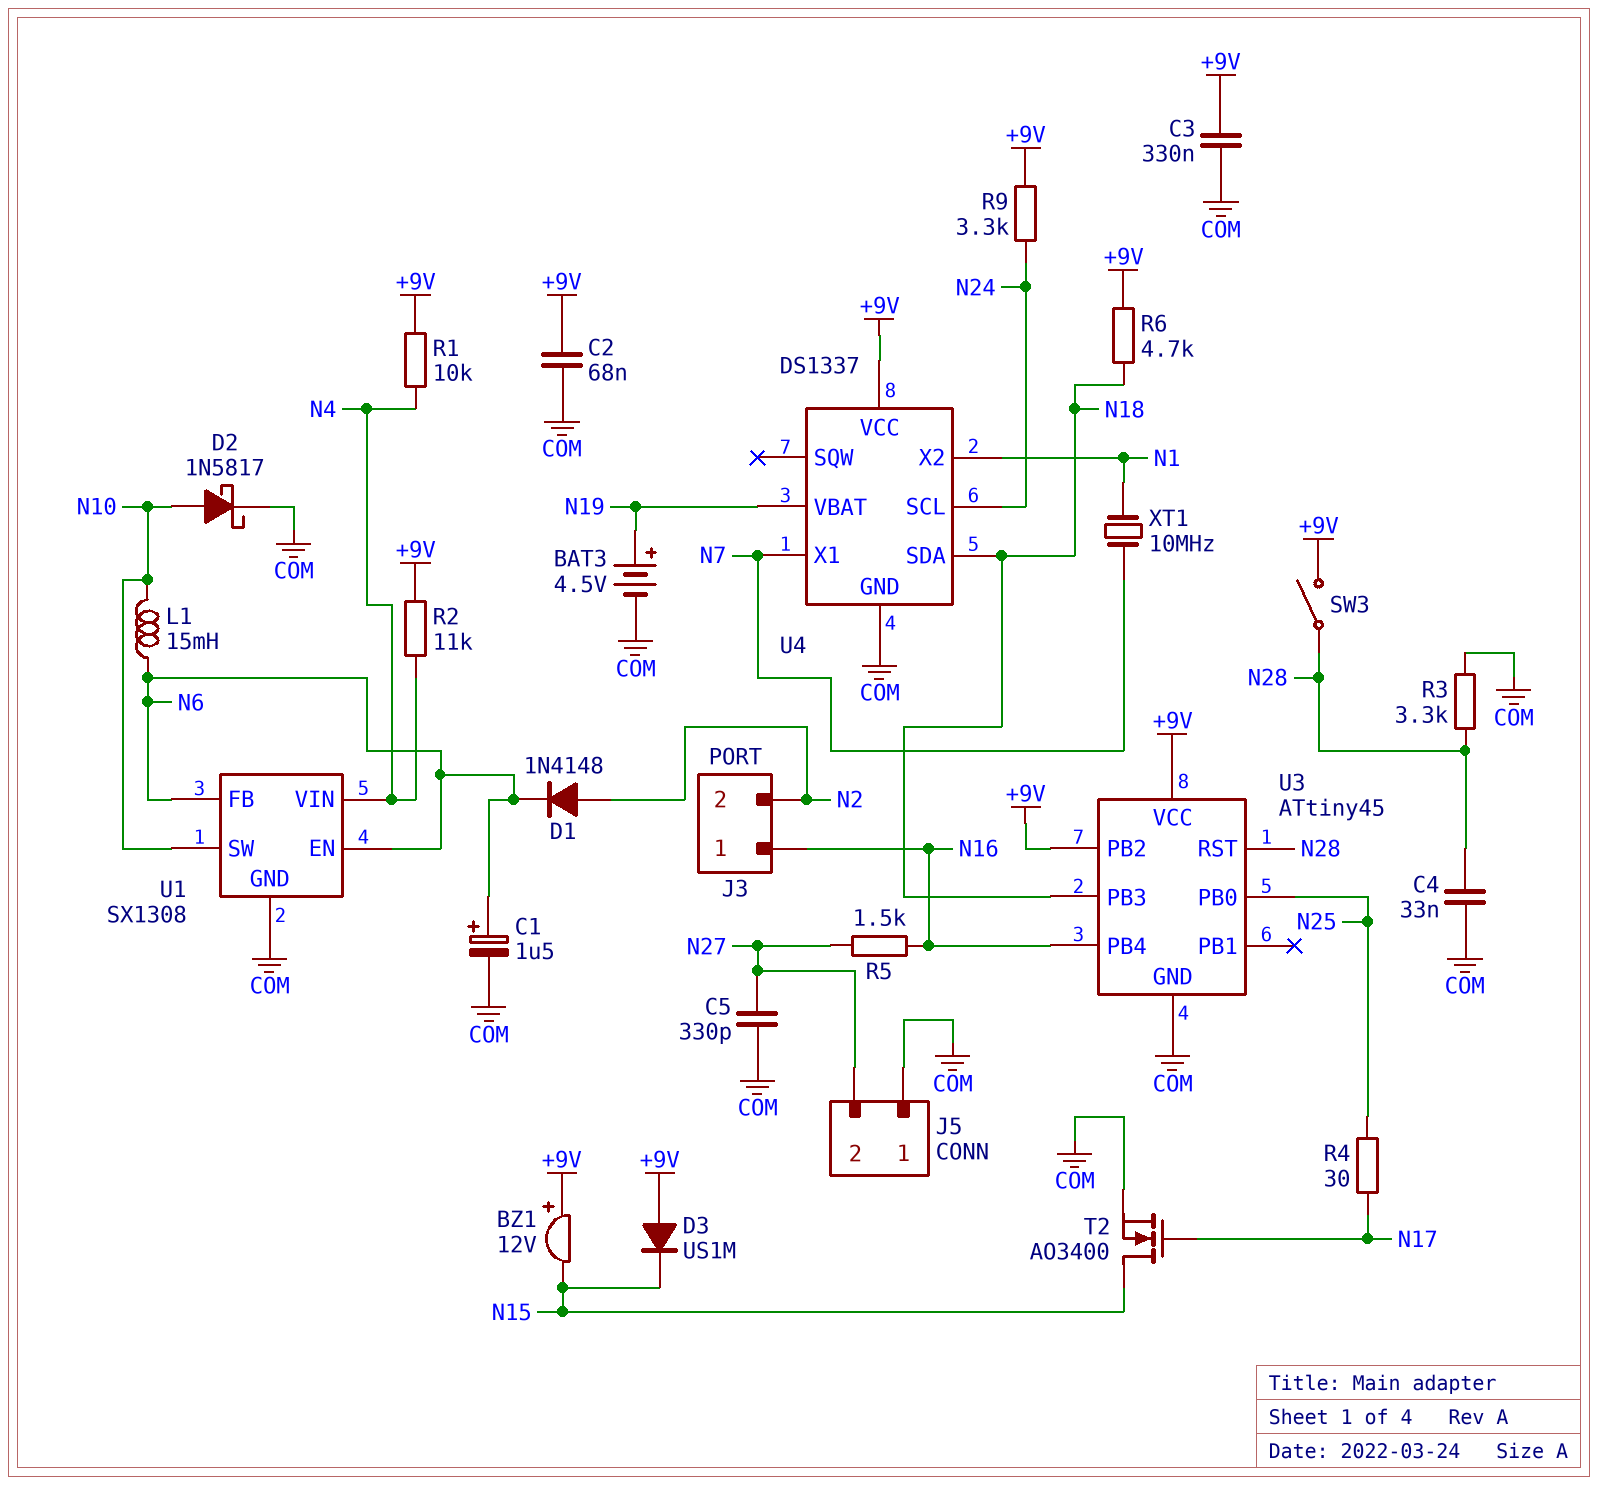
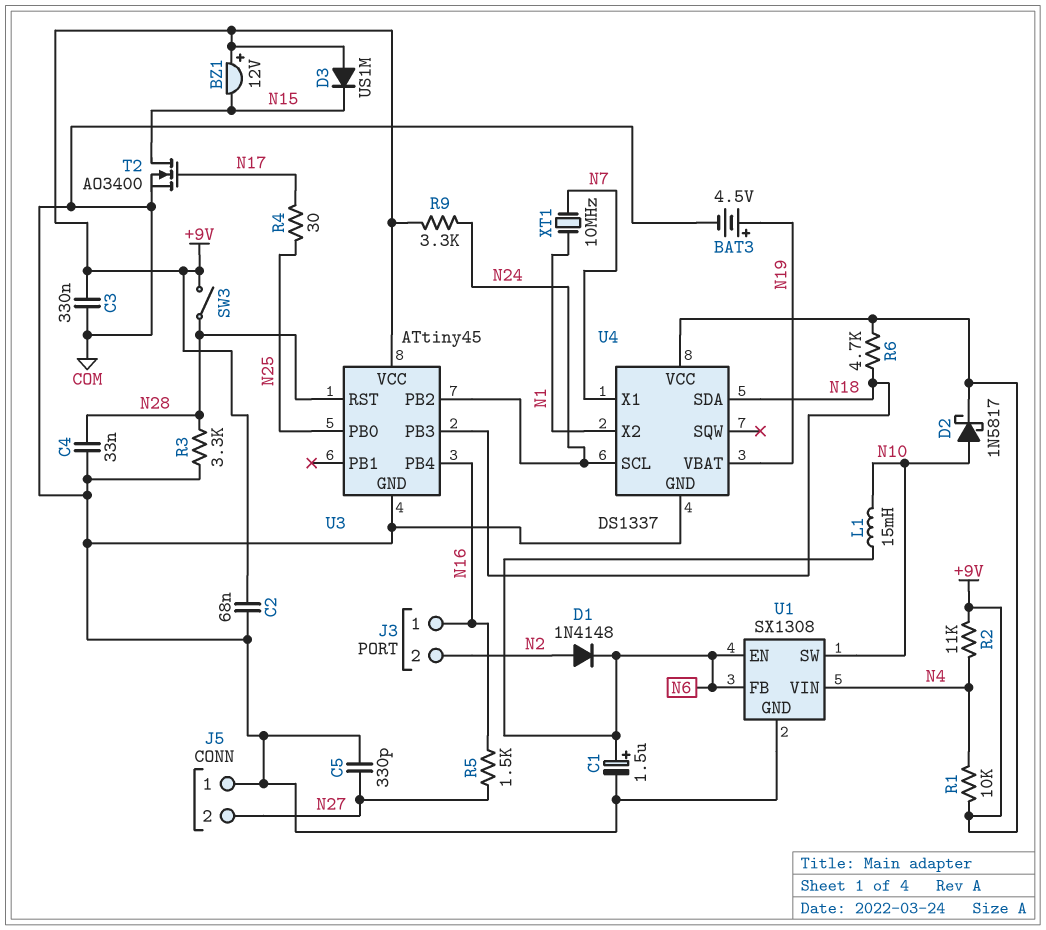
D2: schottky 1N5817 (A N10, K COM) -> schottky 1N5817 (A N10, K +9V)
U3 pin PB2: +9V -> N24

